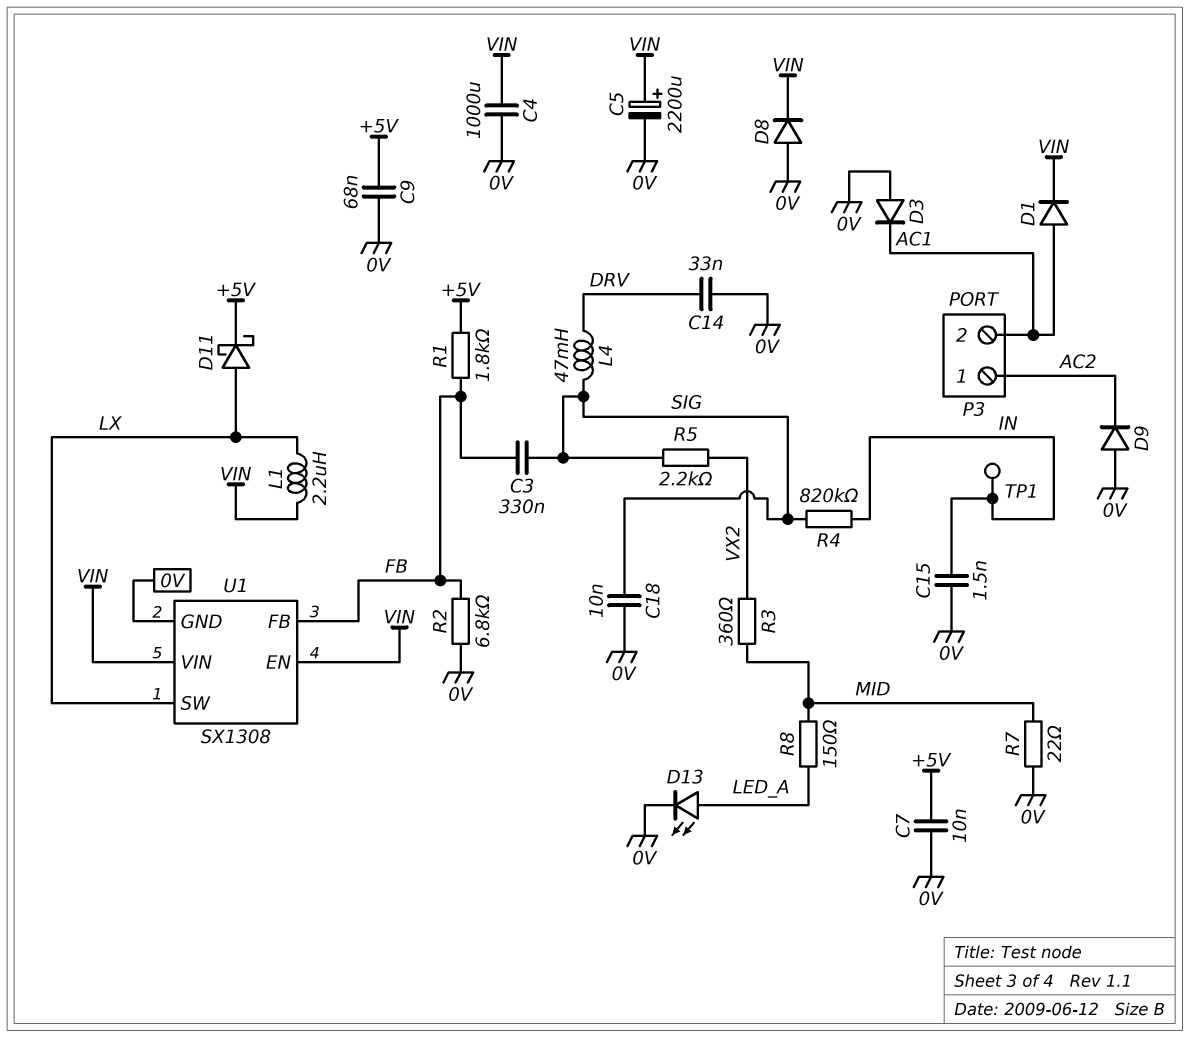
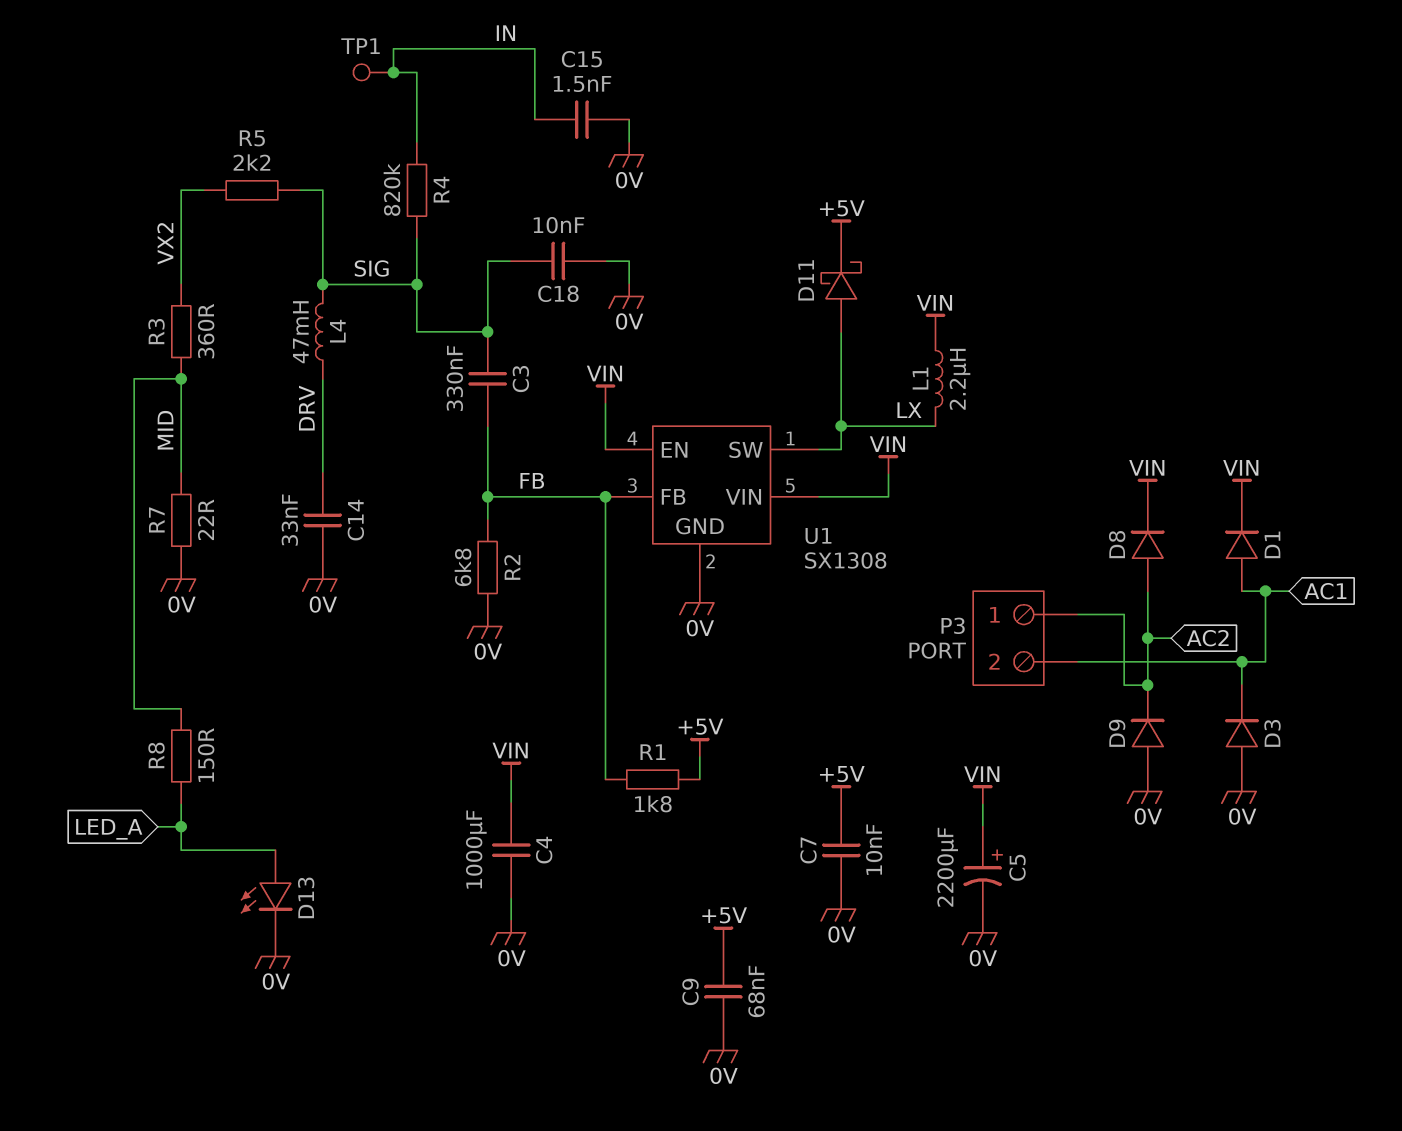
D8: diode (A 0V, K VIN) -> diode (A AC2, K VIN)

